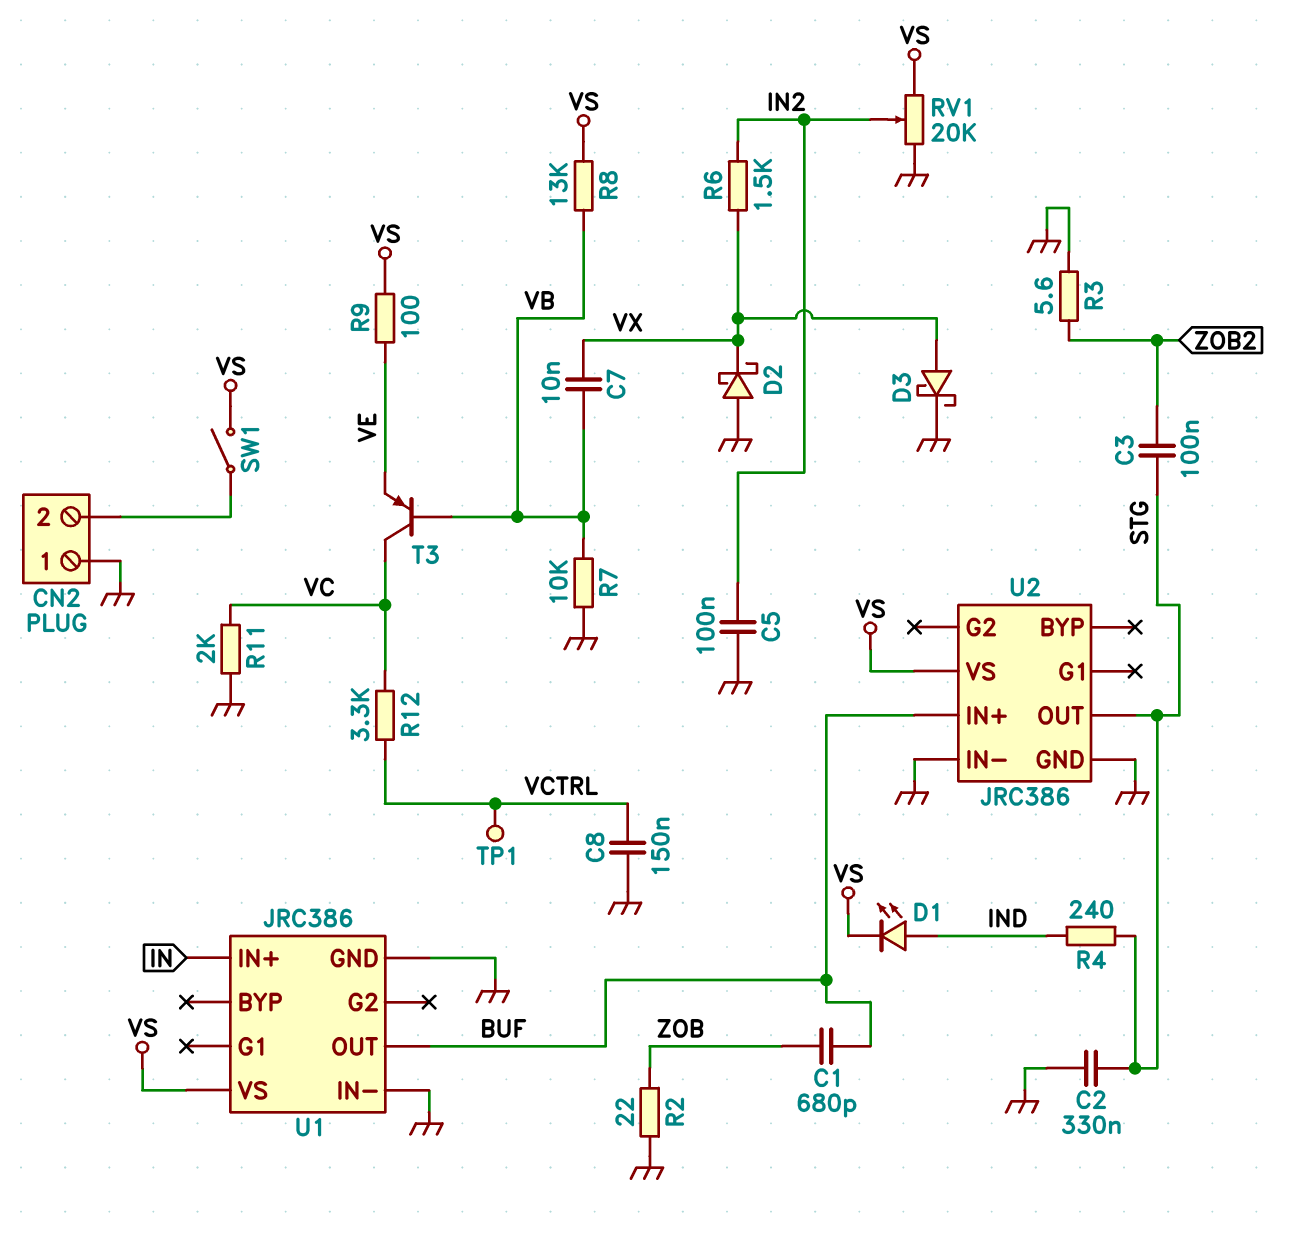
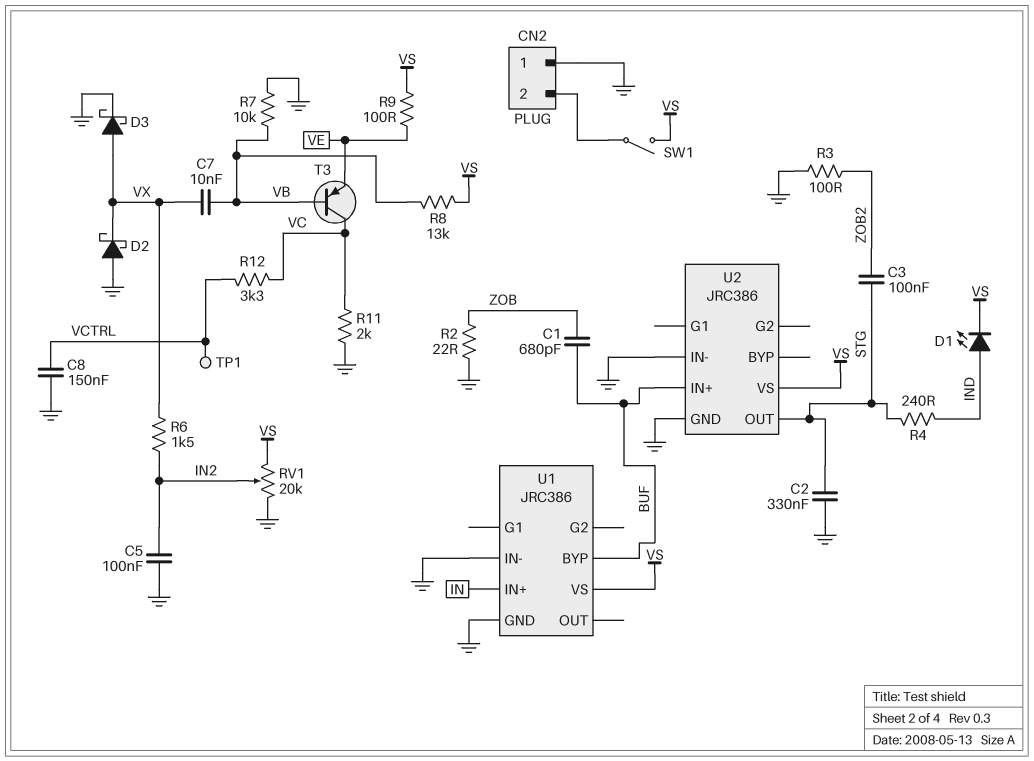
R3: 5.6 (GND, ZOB2) -> 100 (GND, ZOB2)
U1 pin BYP: none -> BUF
U1 pin OUT: BUF -> none

